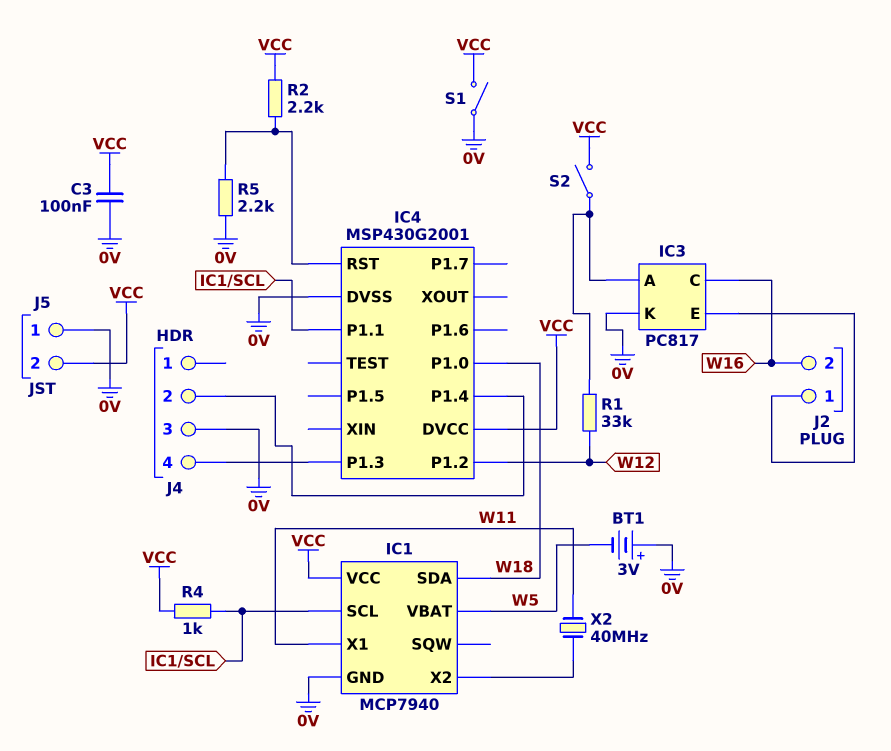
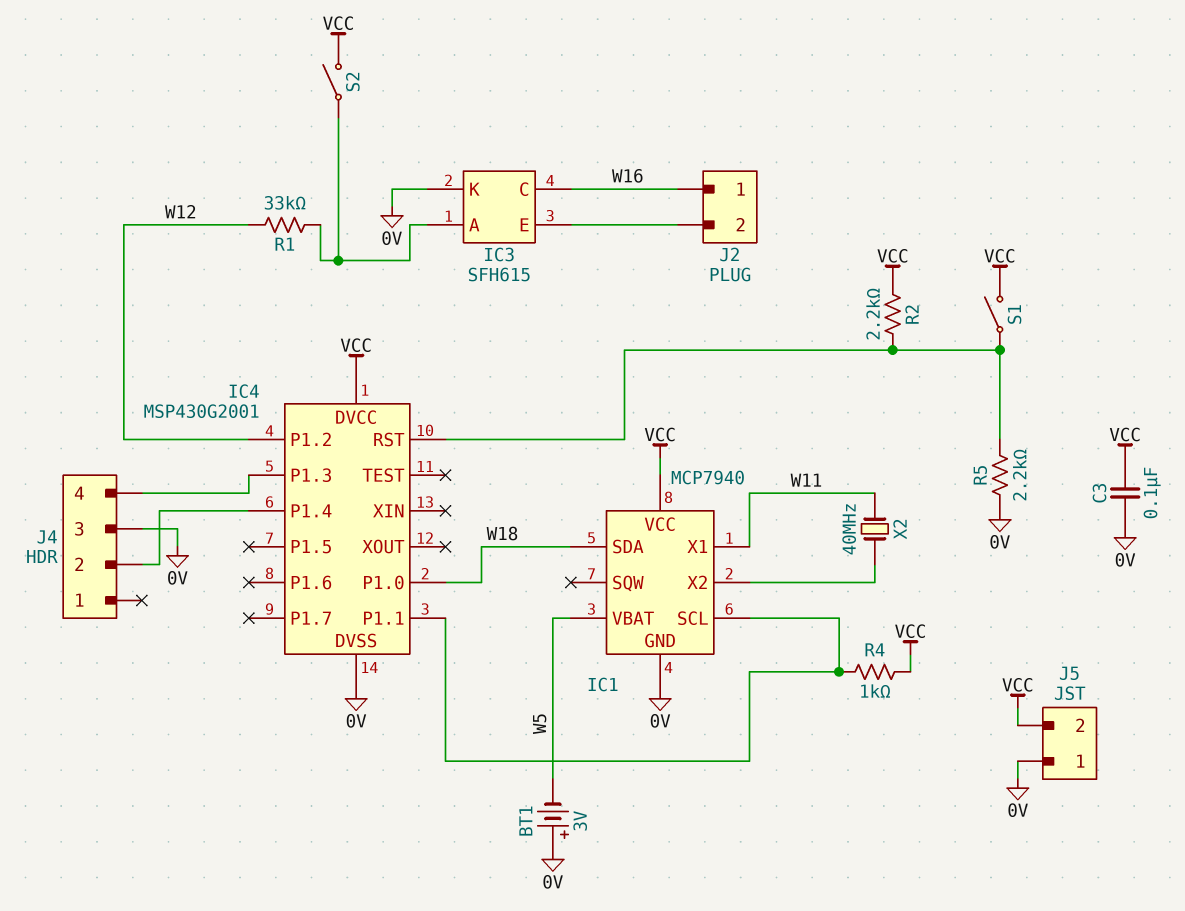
IC3: PC817 -> SFH615
J2 pin 1: IC3/E -> W16
J2 pin 2: W16 -> IC3/E
S1: switch (0V, VCC) -> switch (IC4/RST, VCC)

